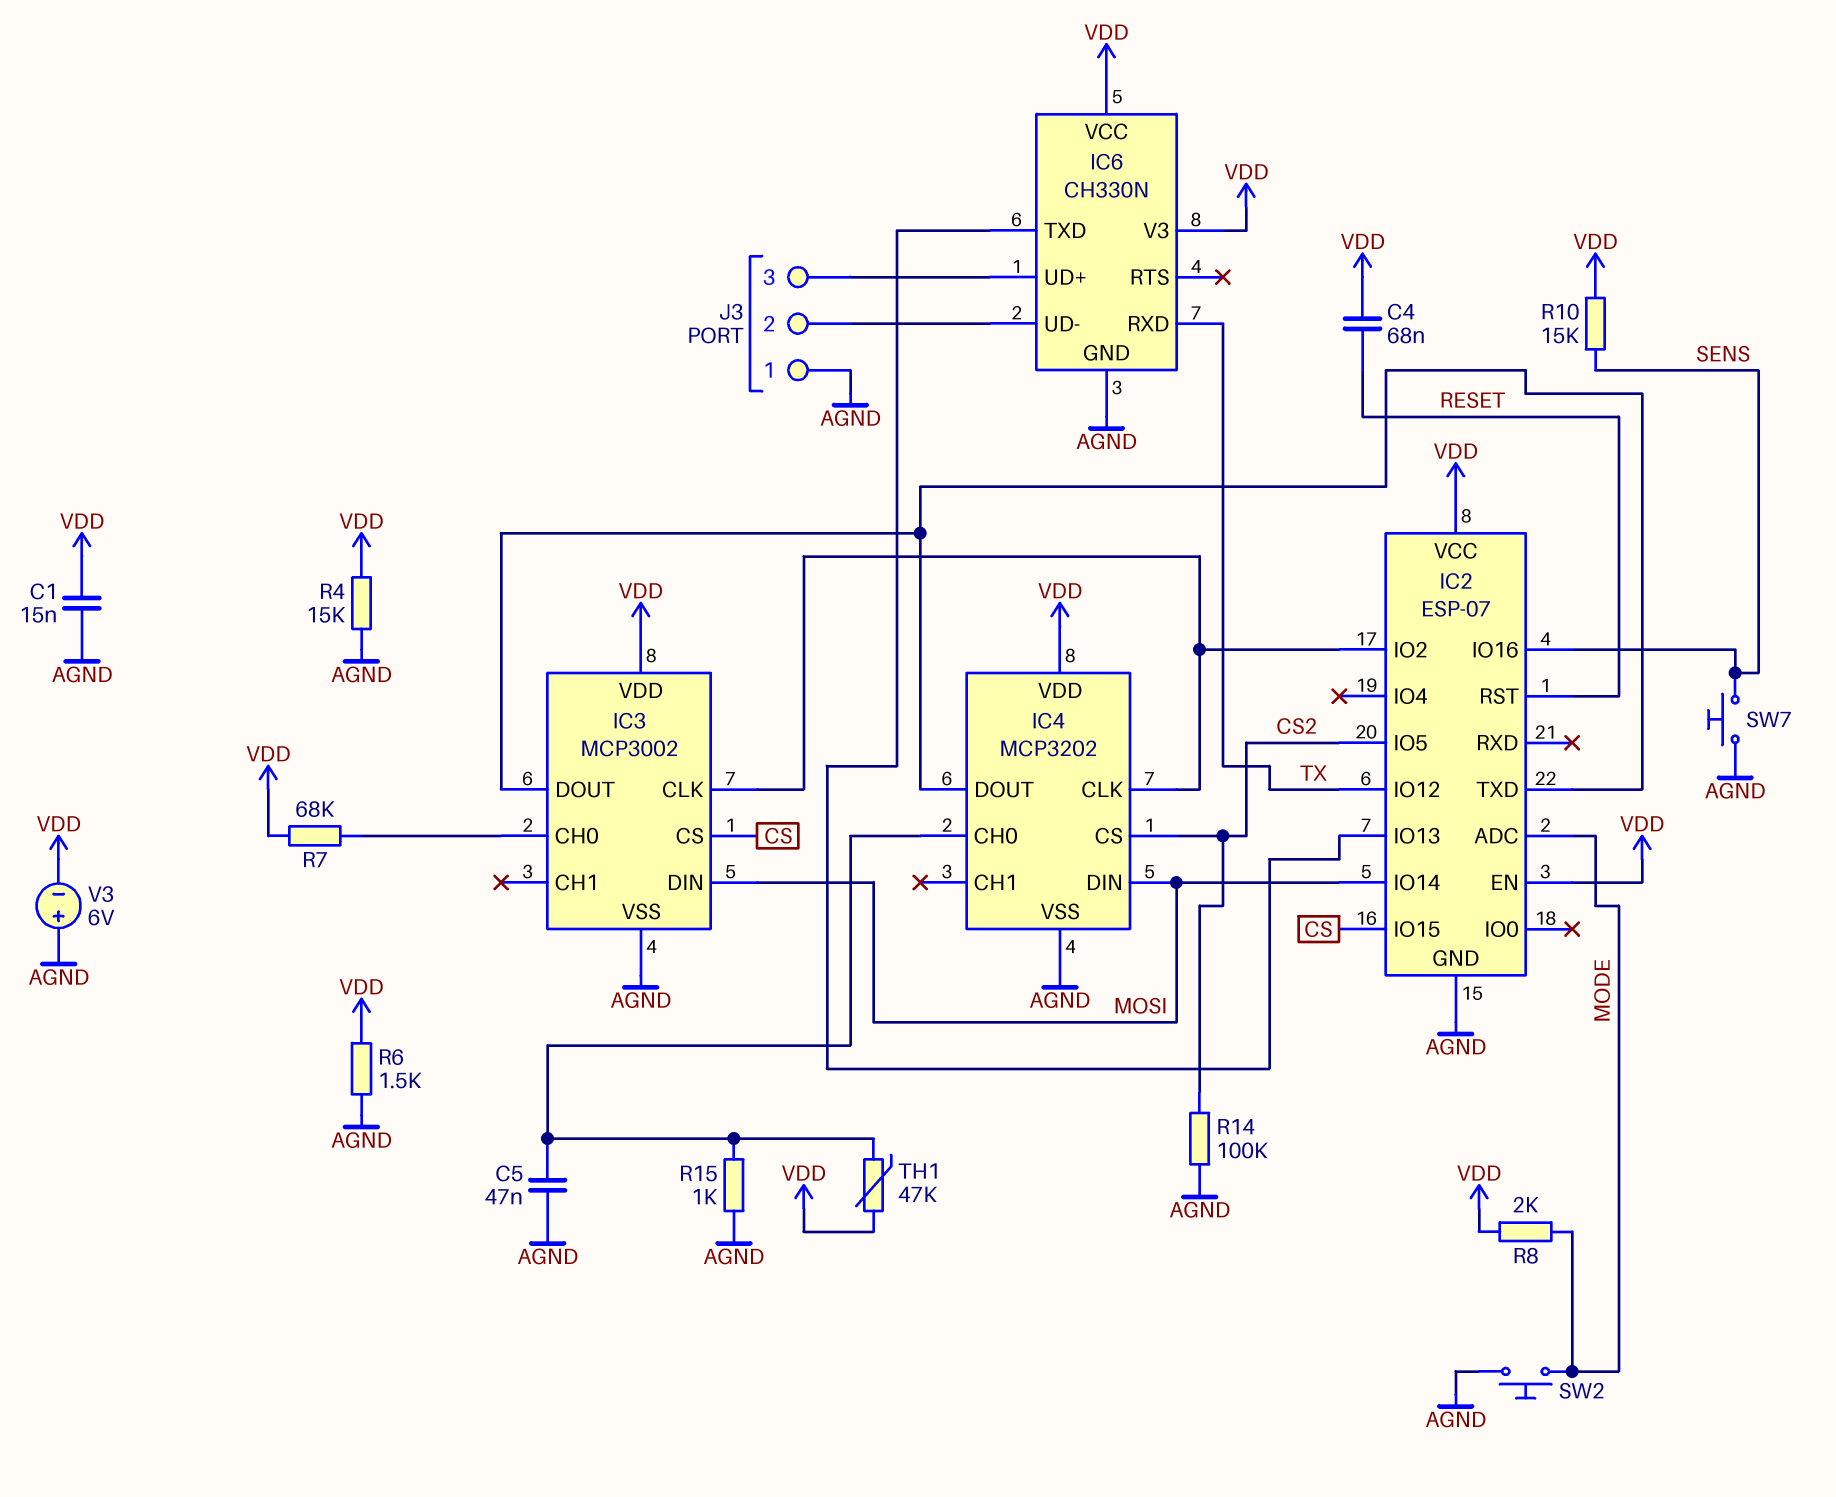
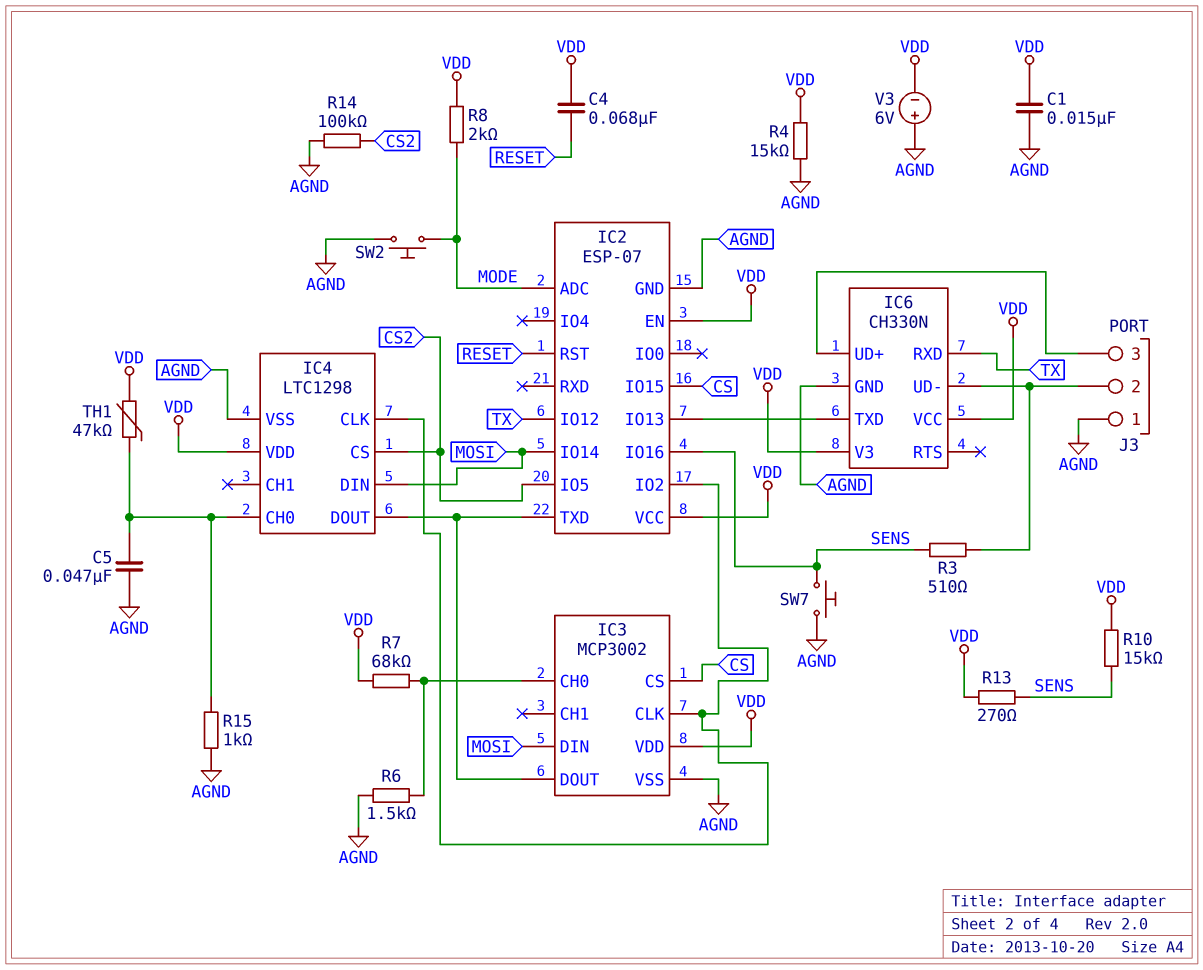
IC4: MCP3202 -> LTC1298
R3: none -> 510 (IC6/UD-, SENS)
R6: 1.5k (AGND, VDD) -> 1.5k (AGND, IC3/CH0)
R13: none -> 270 (SENS, VDD)

